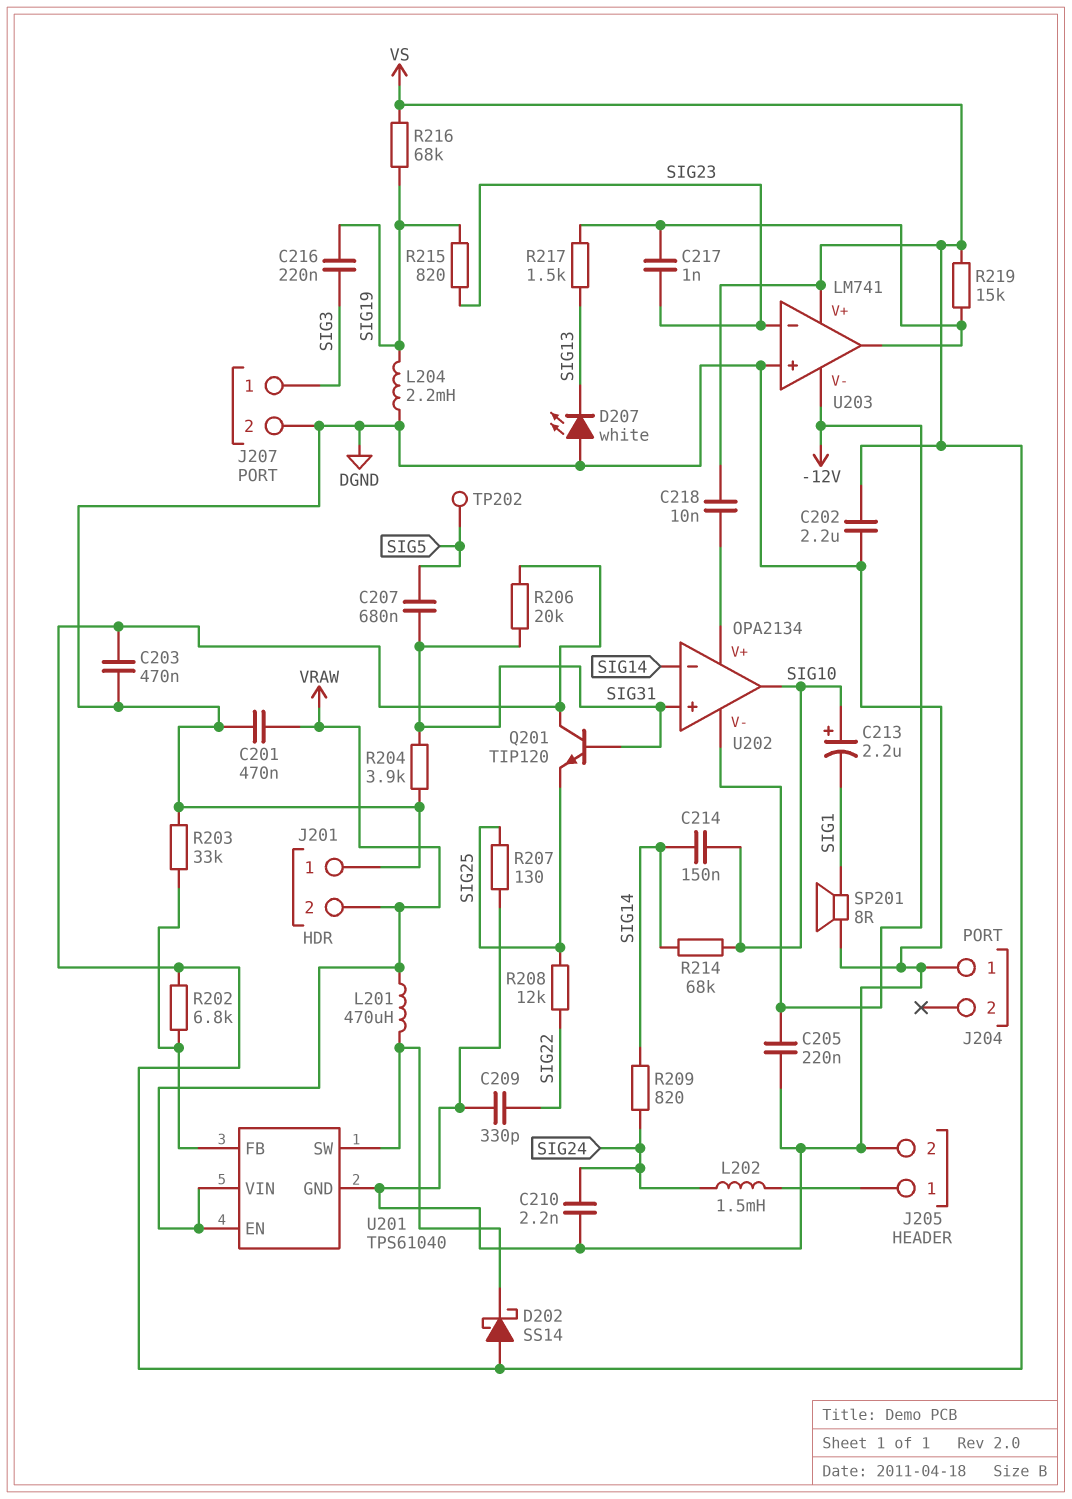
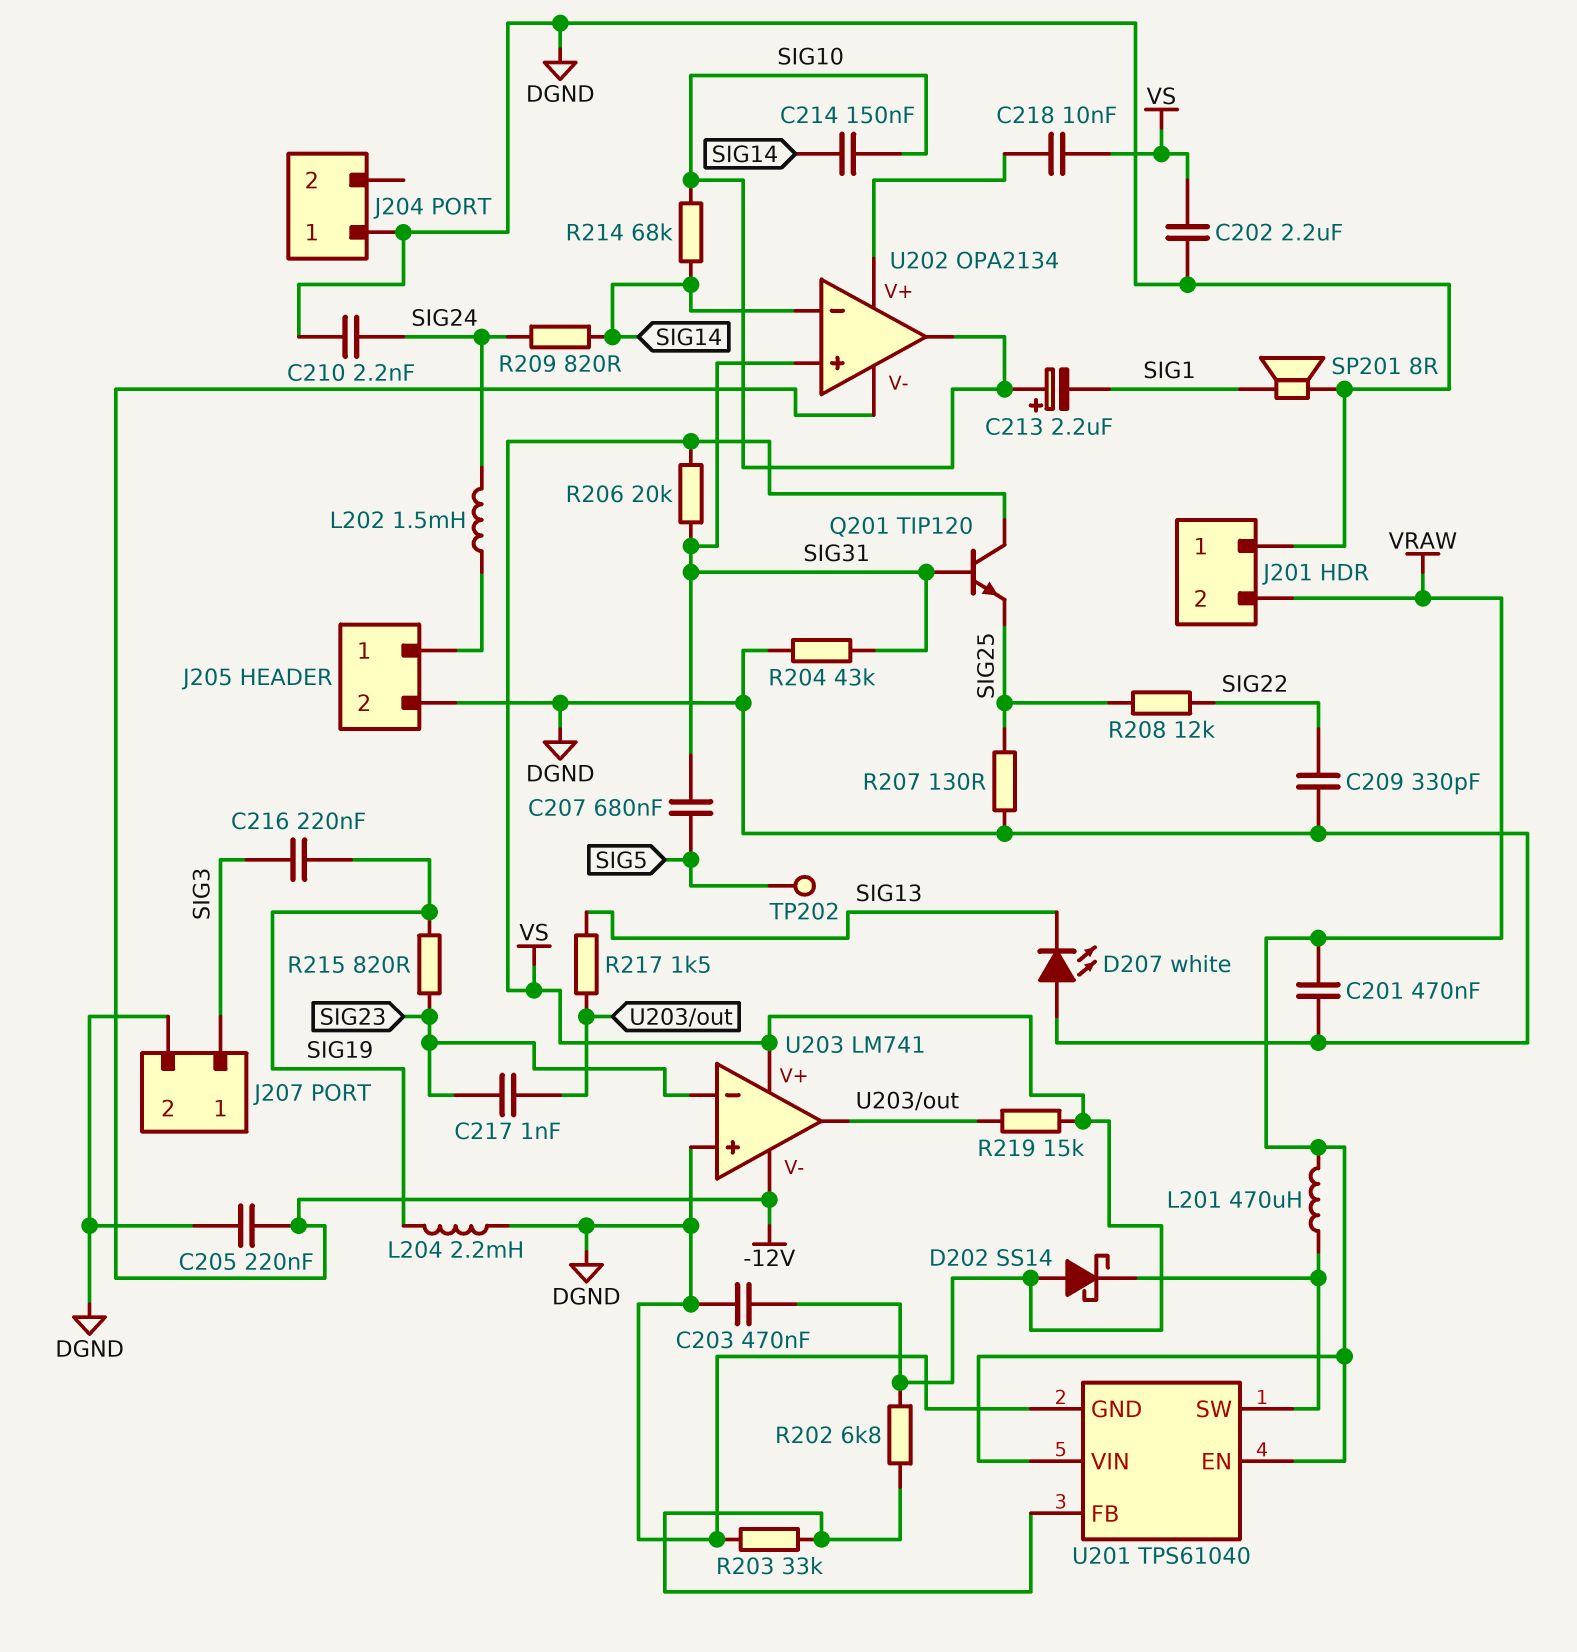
R204: 3.9k (DGND, SIG31) -> 43k (DGND, SIG31)
R216: 68k (SIG19, VS) -> none

